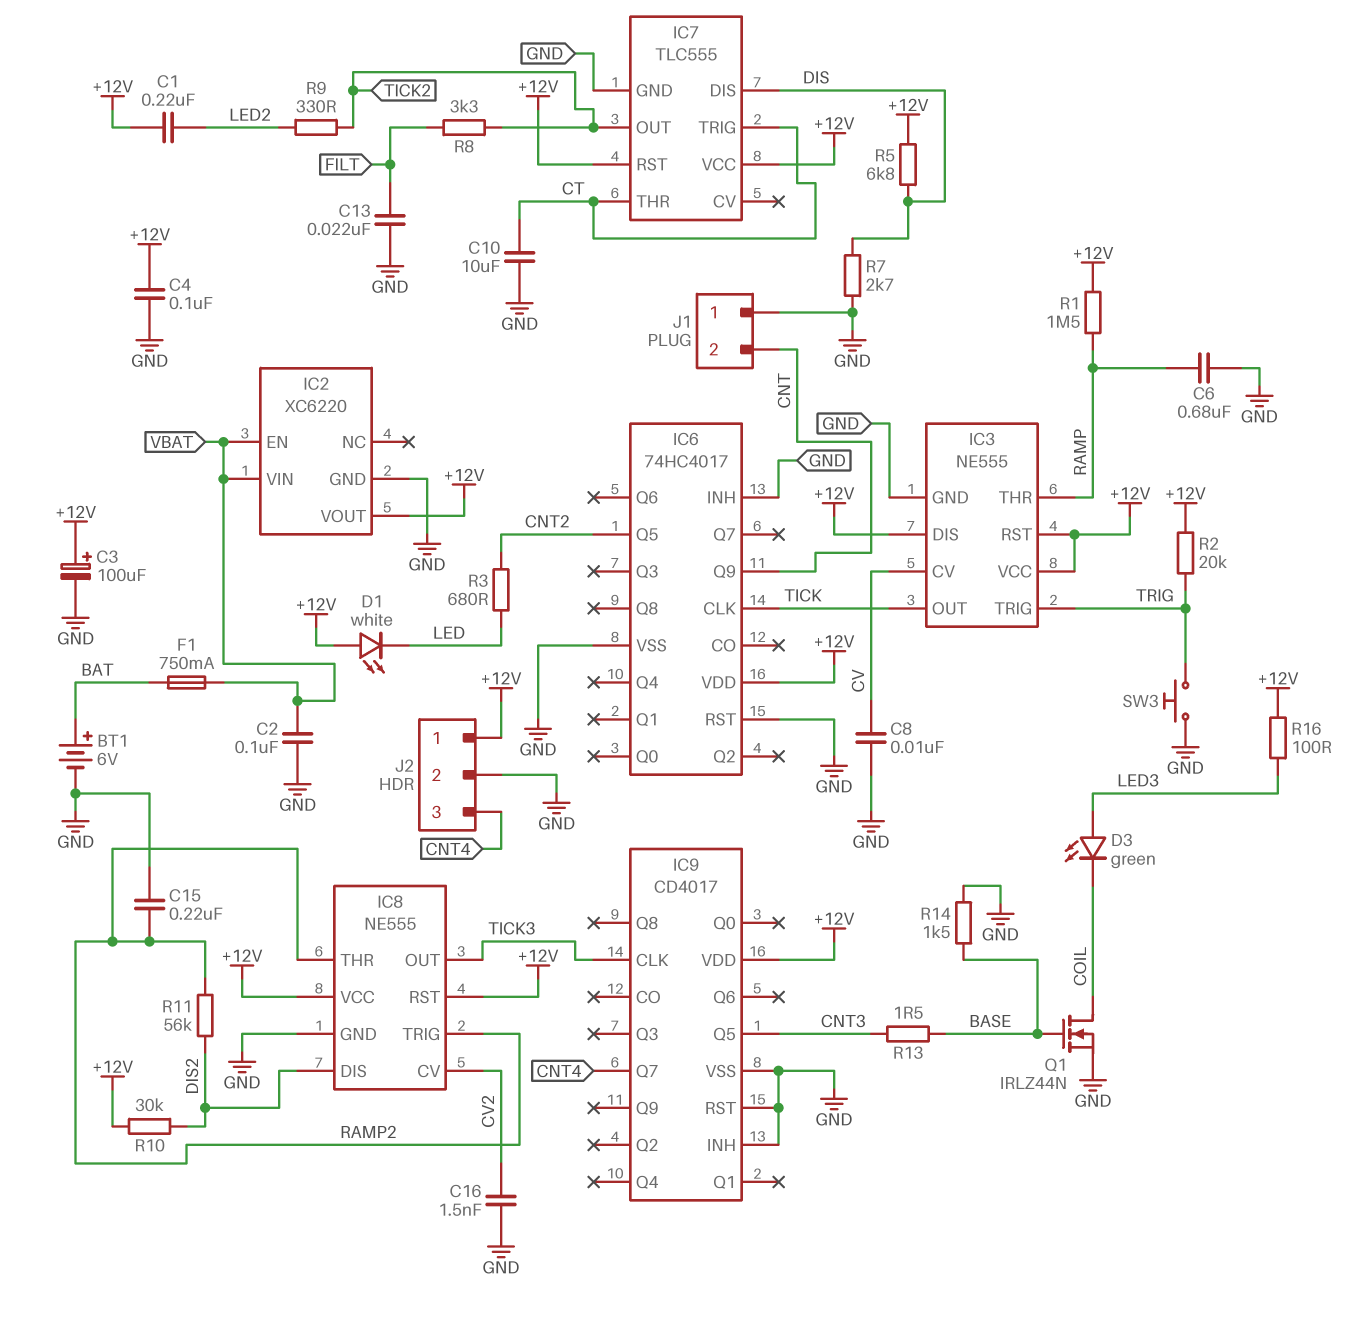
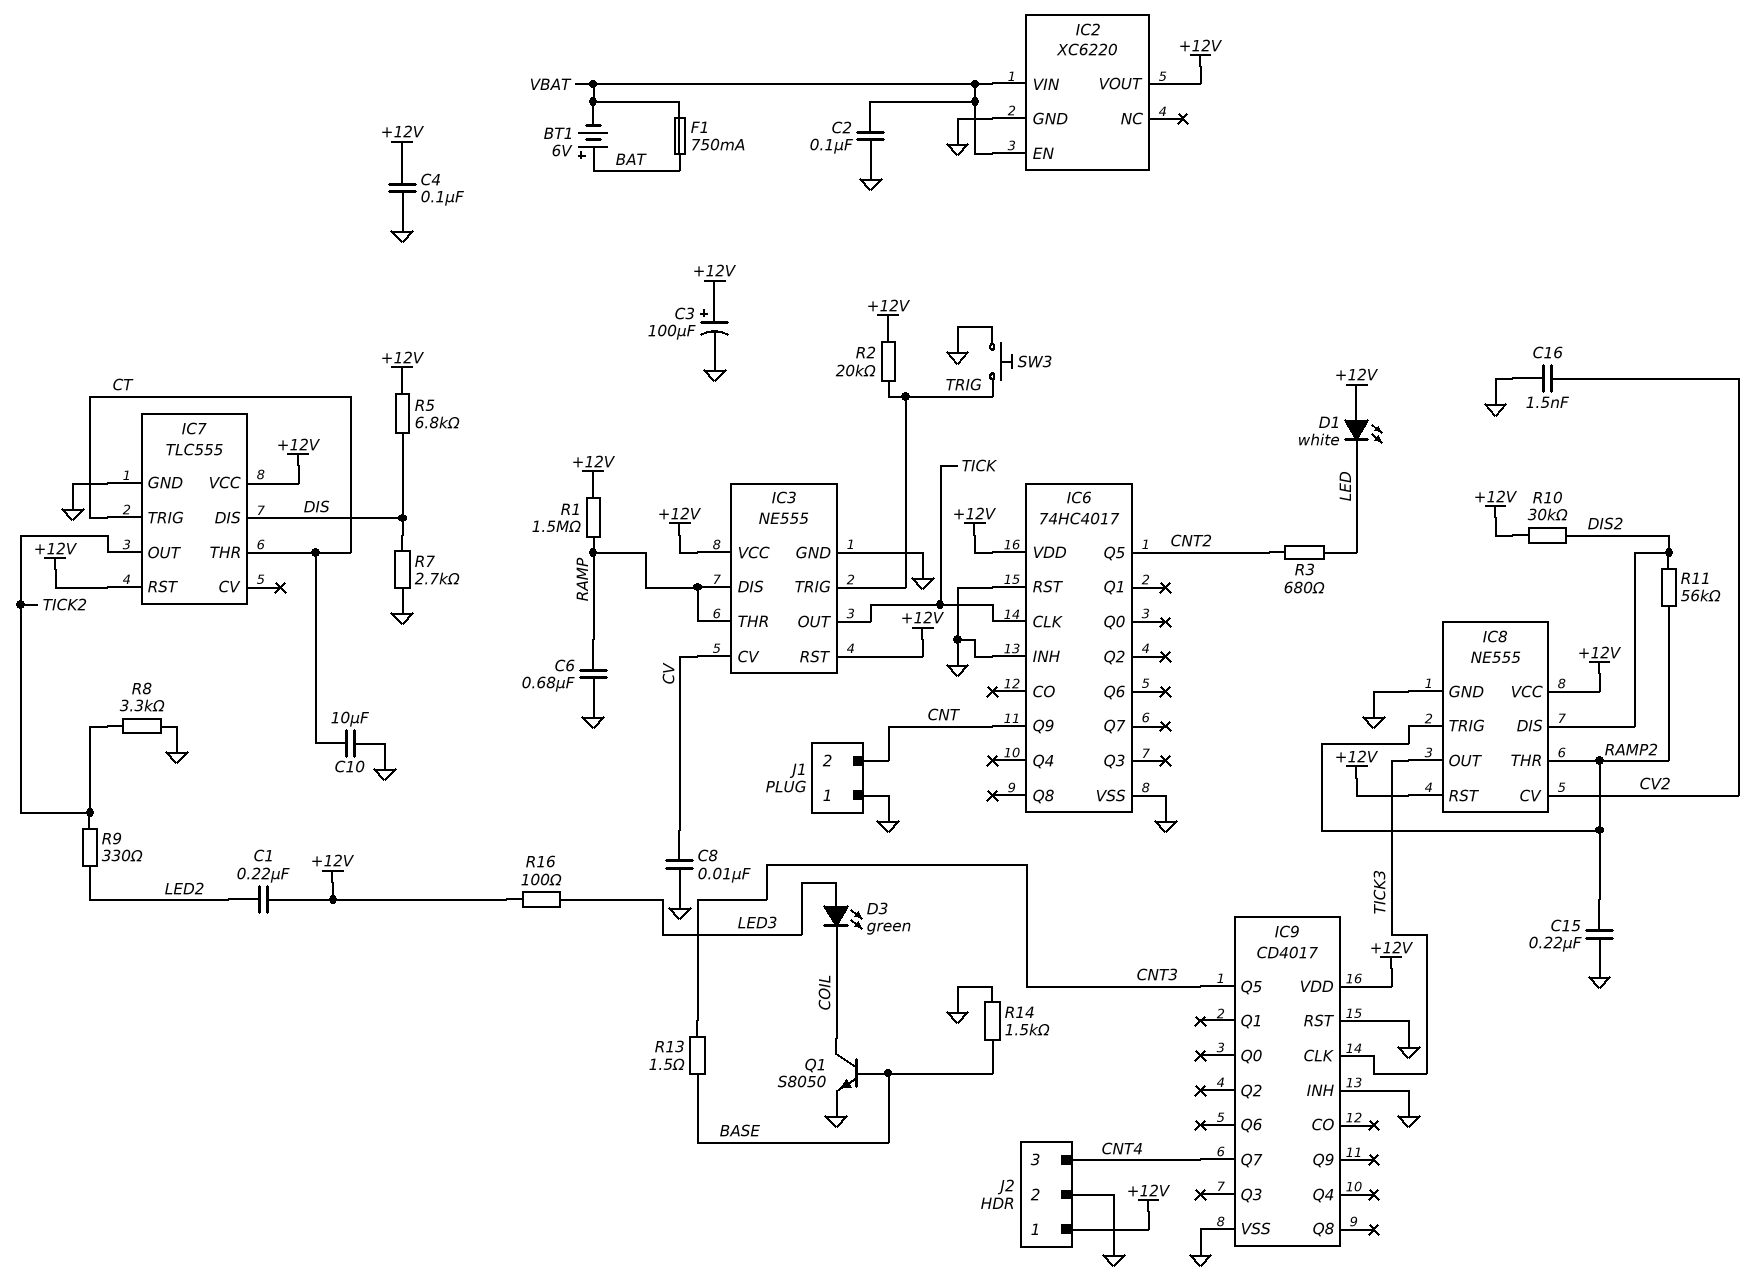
BT1: 6V (plus BAT, minus GND) -> 6V (plus BAT, minus VBAT)
C13: 22nF (FILT, GND) -> none
IC3 pin DIS: +12V -> RAMP
Q1: NMOS IRLZ44N (G BASE, D COIL, S GND) -> NPN S8050 (B BASE, C COIL, E GND)
R8: 3.3k (FILT, TICK2) -> 3.3k (GND, TICK2)

